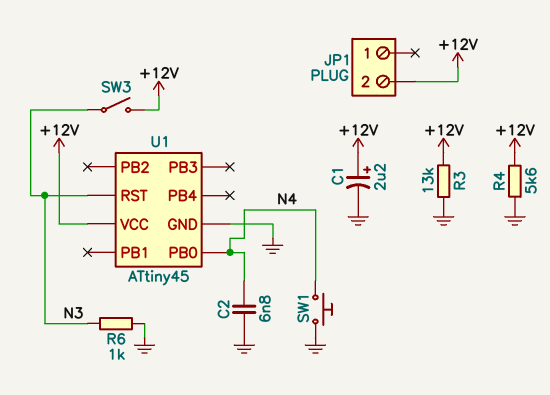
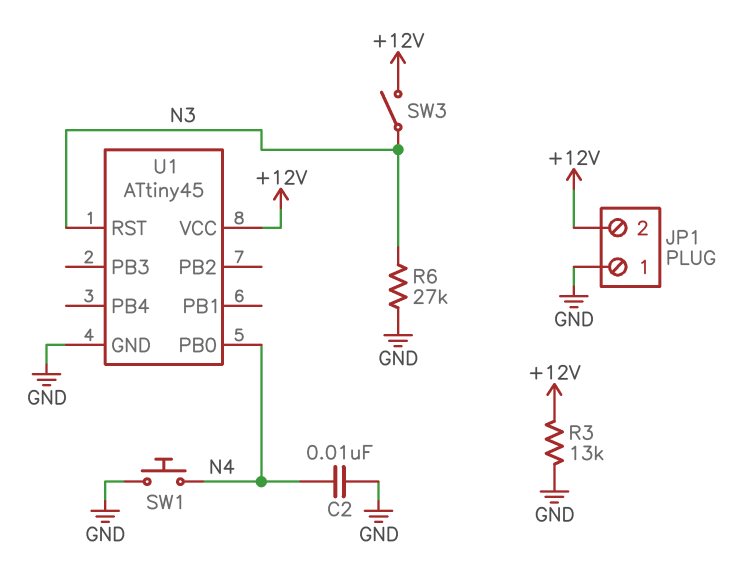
C1: 2.2uF (plus +12V, minus GND) -> none
C2: 6.8nF (GND, N4) -> 10nF (GND, N4)
JP1 pin 1: none -> GND
R4: 5.6k (+12V, GND) -> none
R6: 1k (GND, N3) -> 27k (GND, N3)

